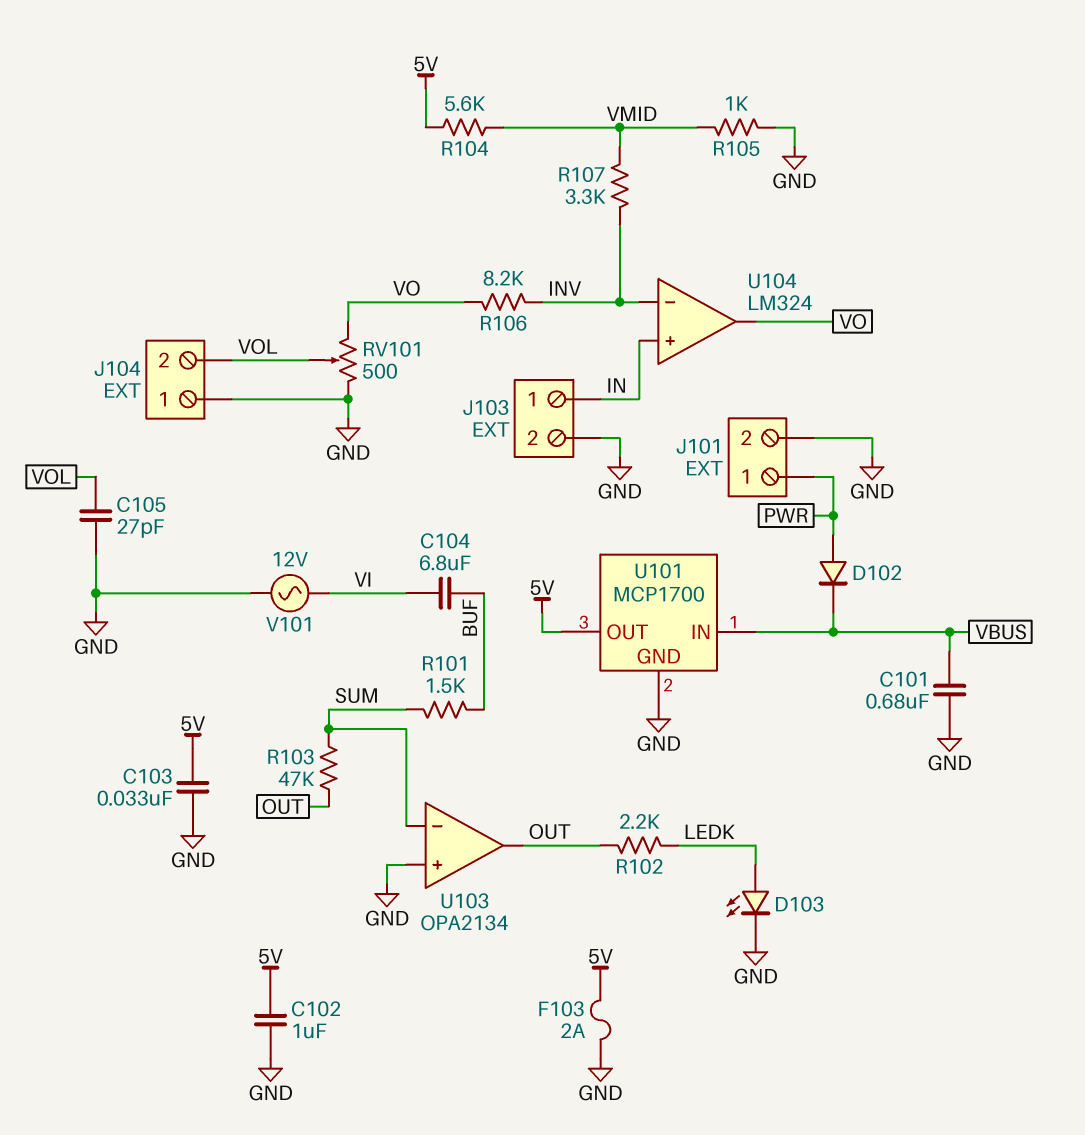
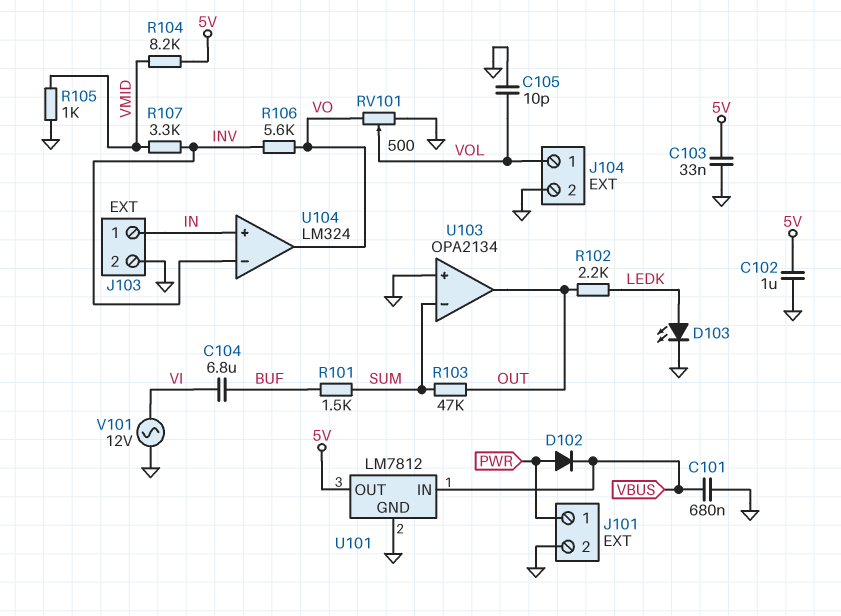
C105: 27pF (GND, VOL) -> 10pF (GND, VOL)
F103: 2A (5V, GND) -> none
J104 pin 1: GND -> VOL
J104 pin 2: VOL -> GND
R104: 5.6k (5V, VMID) -> 8.2k (5V, VMID)
R106: 8.2k (INV, VO) -> 5.6k (INV, VO)
U101: MCP1700 -> LM7812

